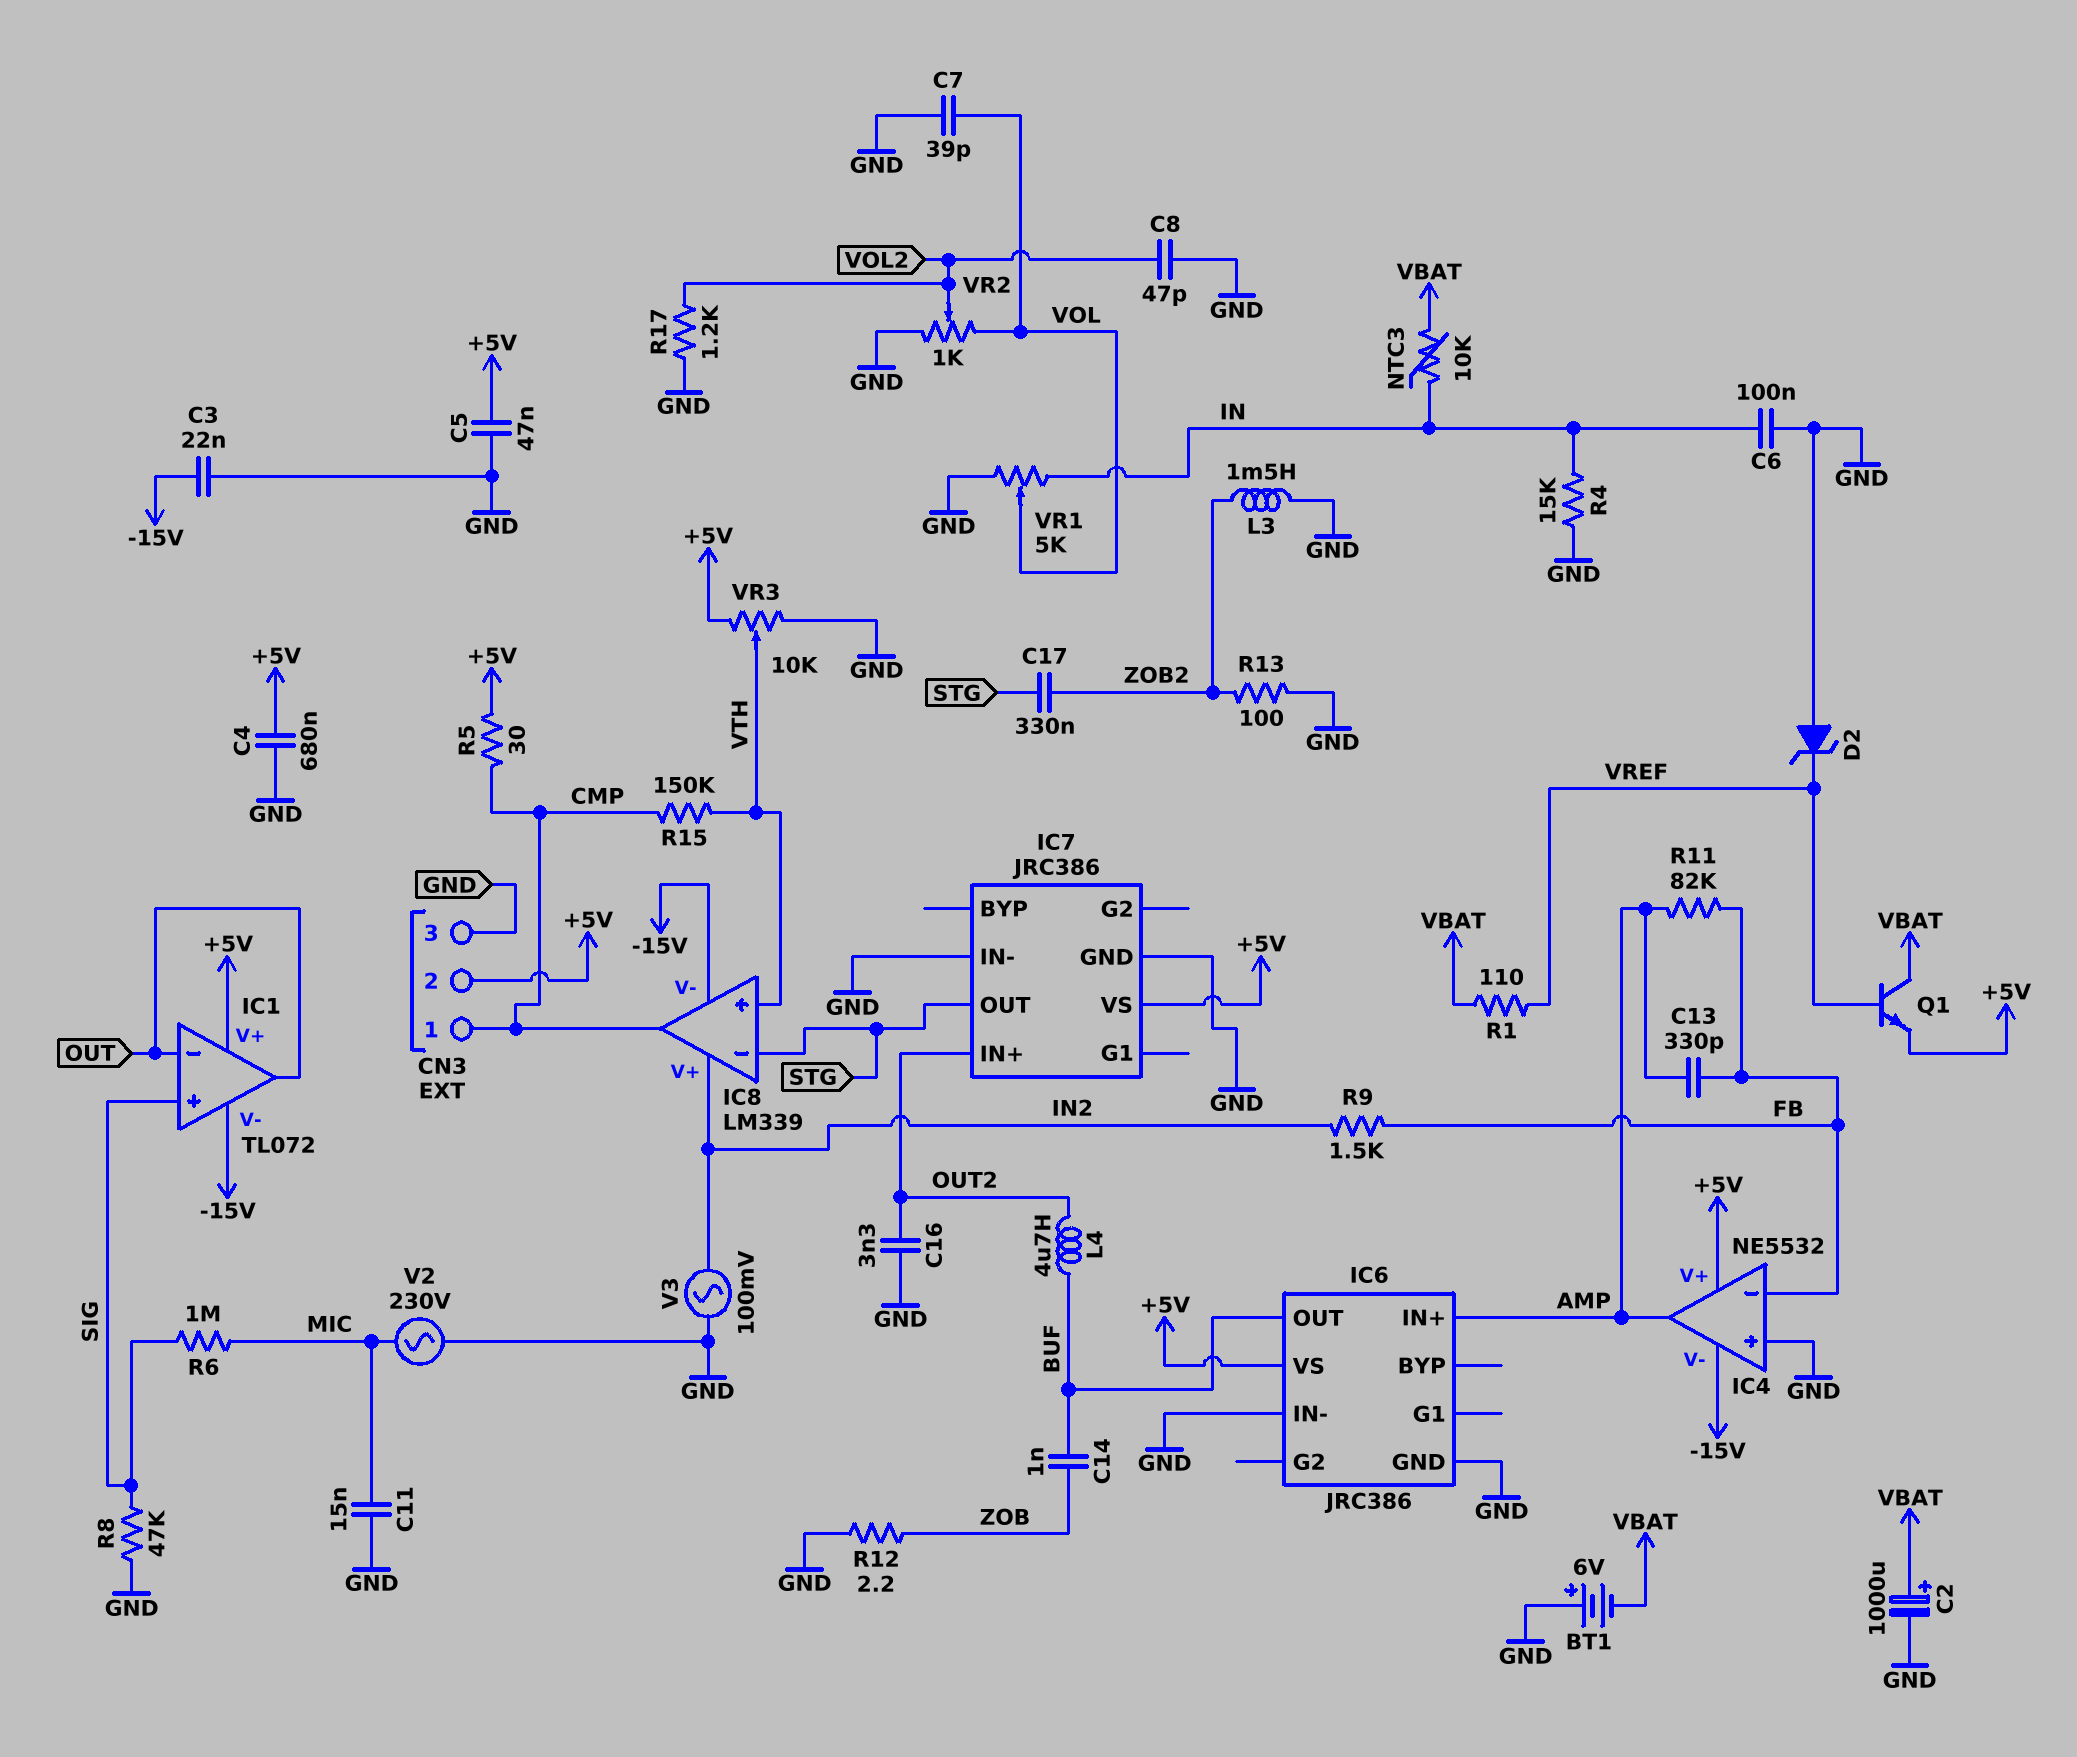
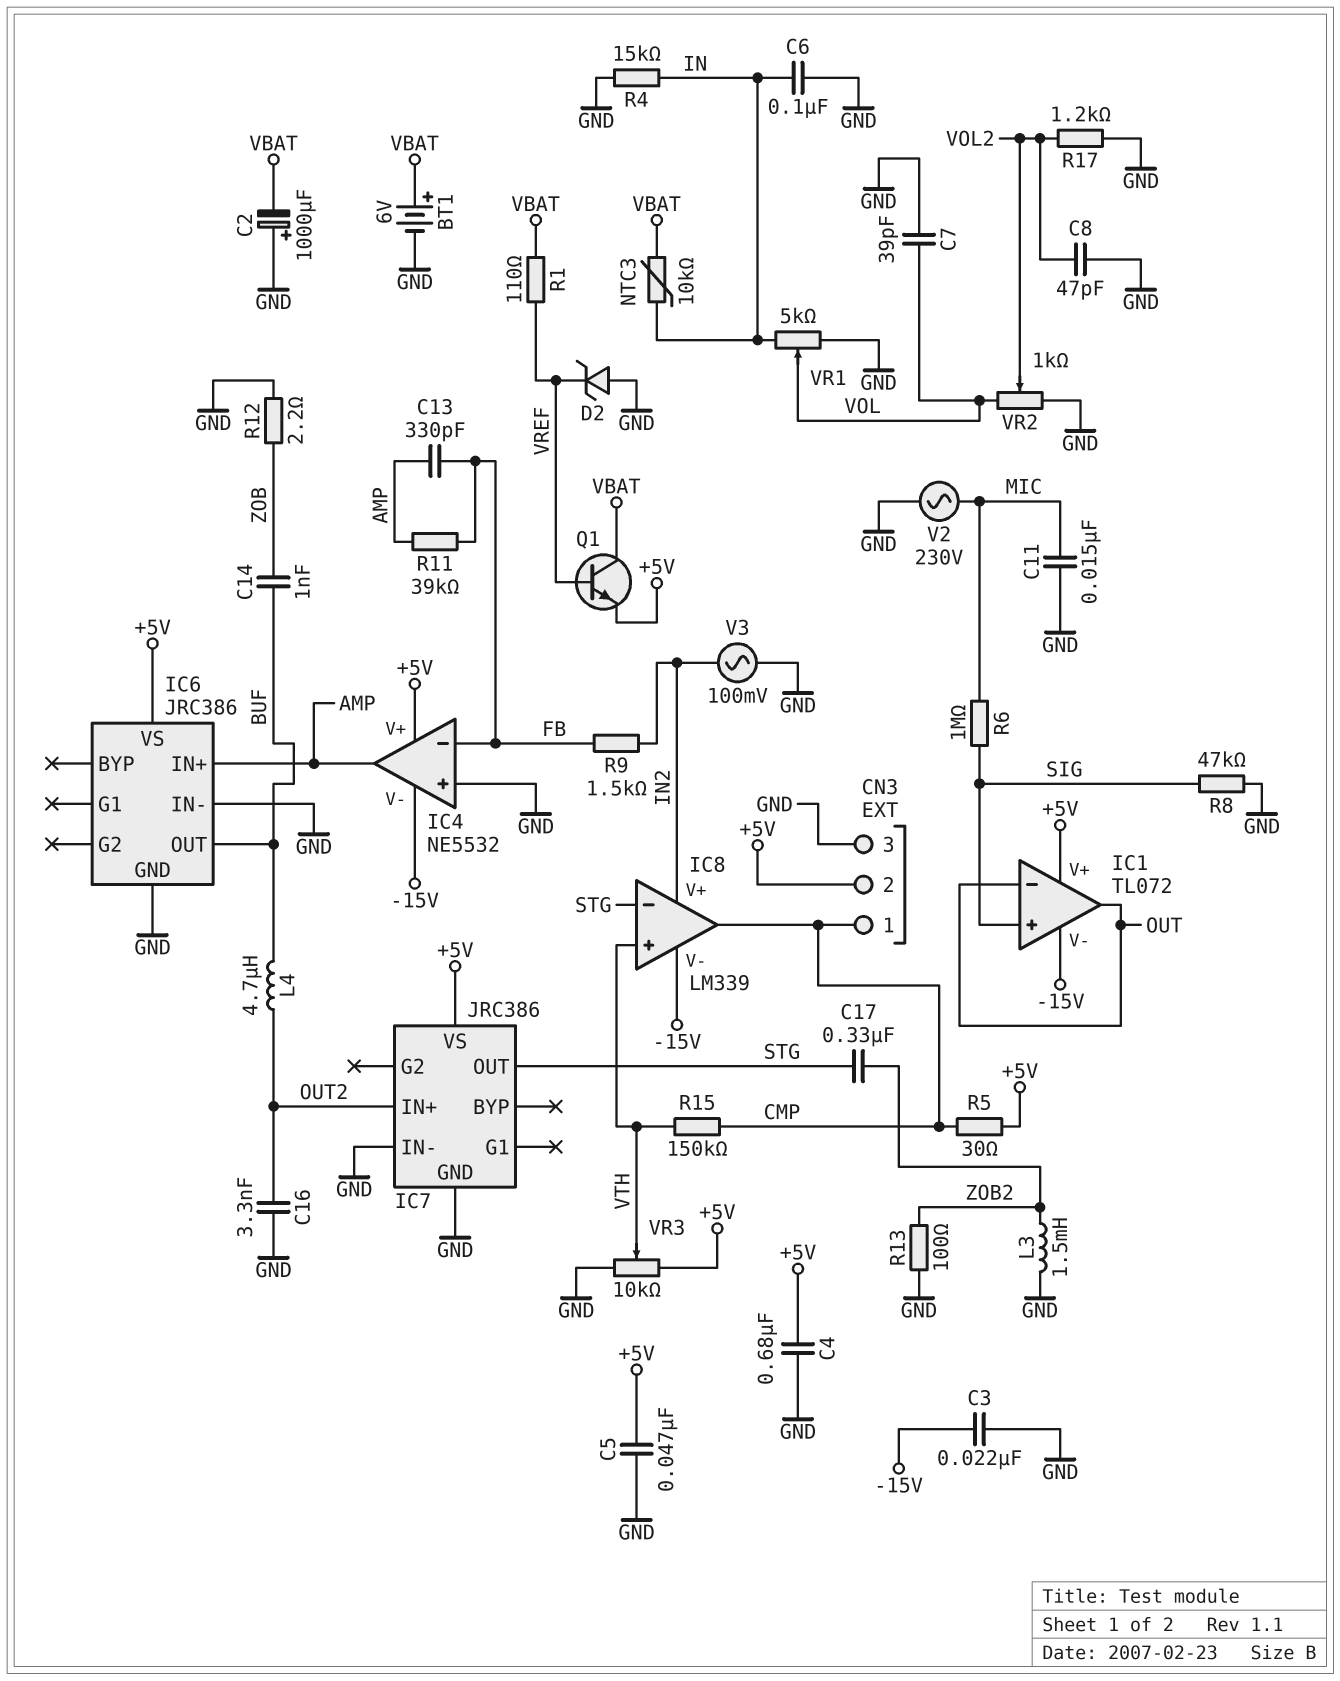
BT1: 6V (plus GND, minus VBAT) -> 6V (plus VBAT, minus GND)
C2: 1000uF (plus VBAT, minus GND) -> 1000uF (plus GND, minus VBAT)
R11: 82k (AMP, FB) -> 39k (AMP, FB)

